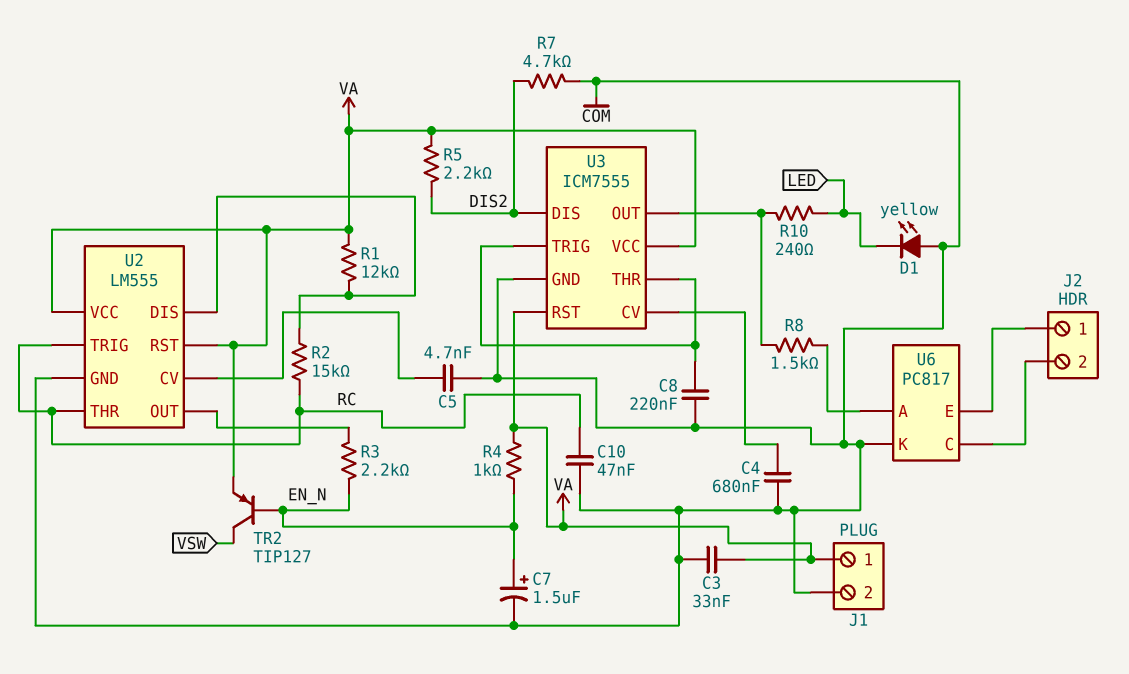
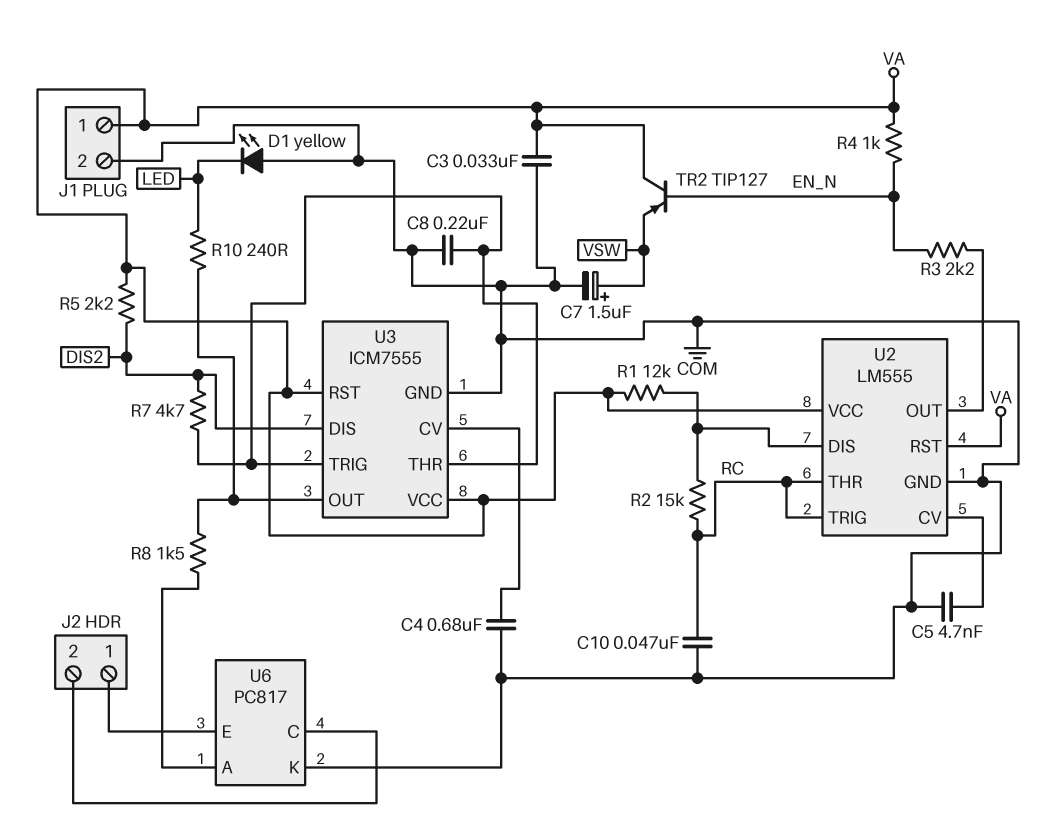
C7: 1.5uF (plus EN_N, minus COM) -> 1.5uF (plus VSW, minus COM)
R7: 4.7k (COM, DIS2) -> 4.7k (DIS2, U3/THR)
TR2: PNP TIP127 (B EN_N, C VSW, E VA) -> PNP TIP127 (B EN_N, C VA, E VSW)

